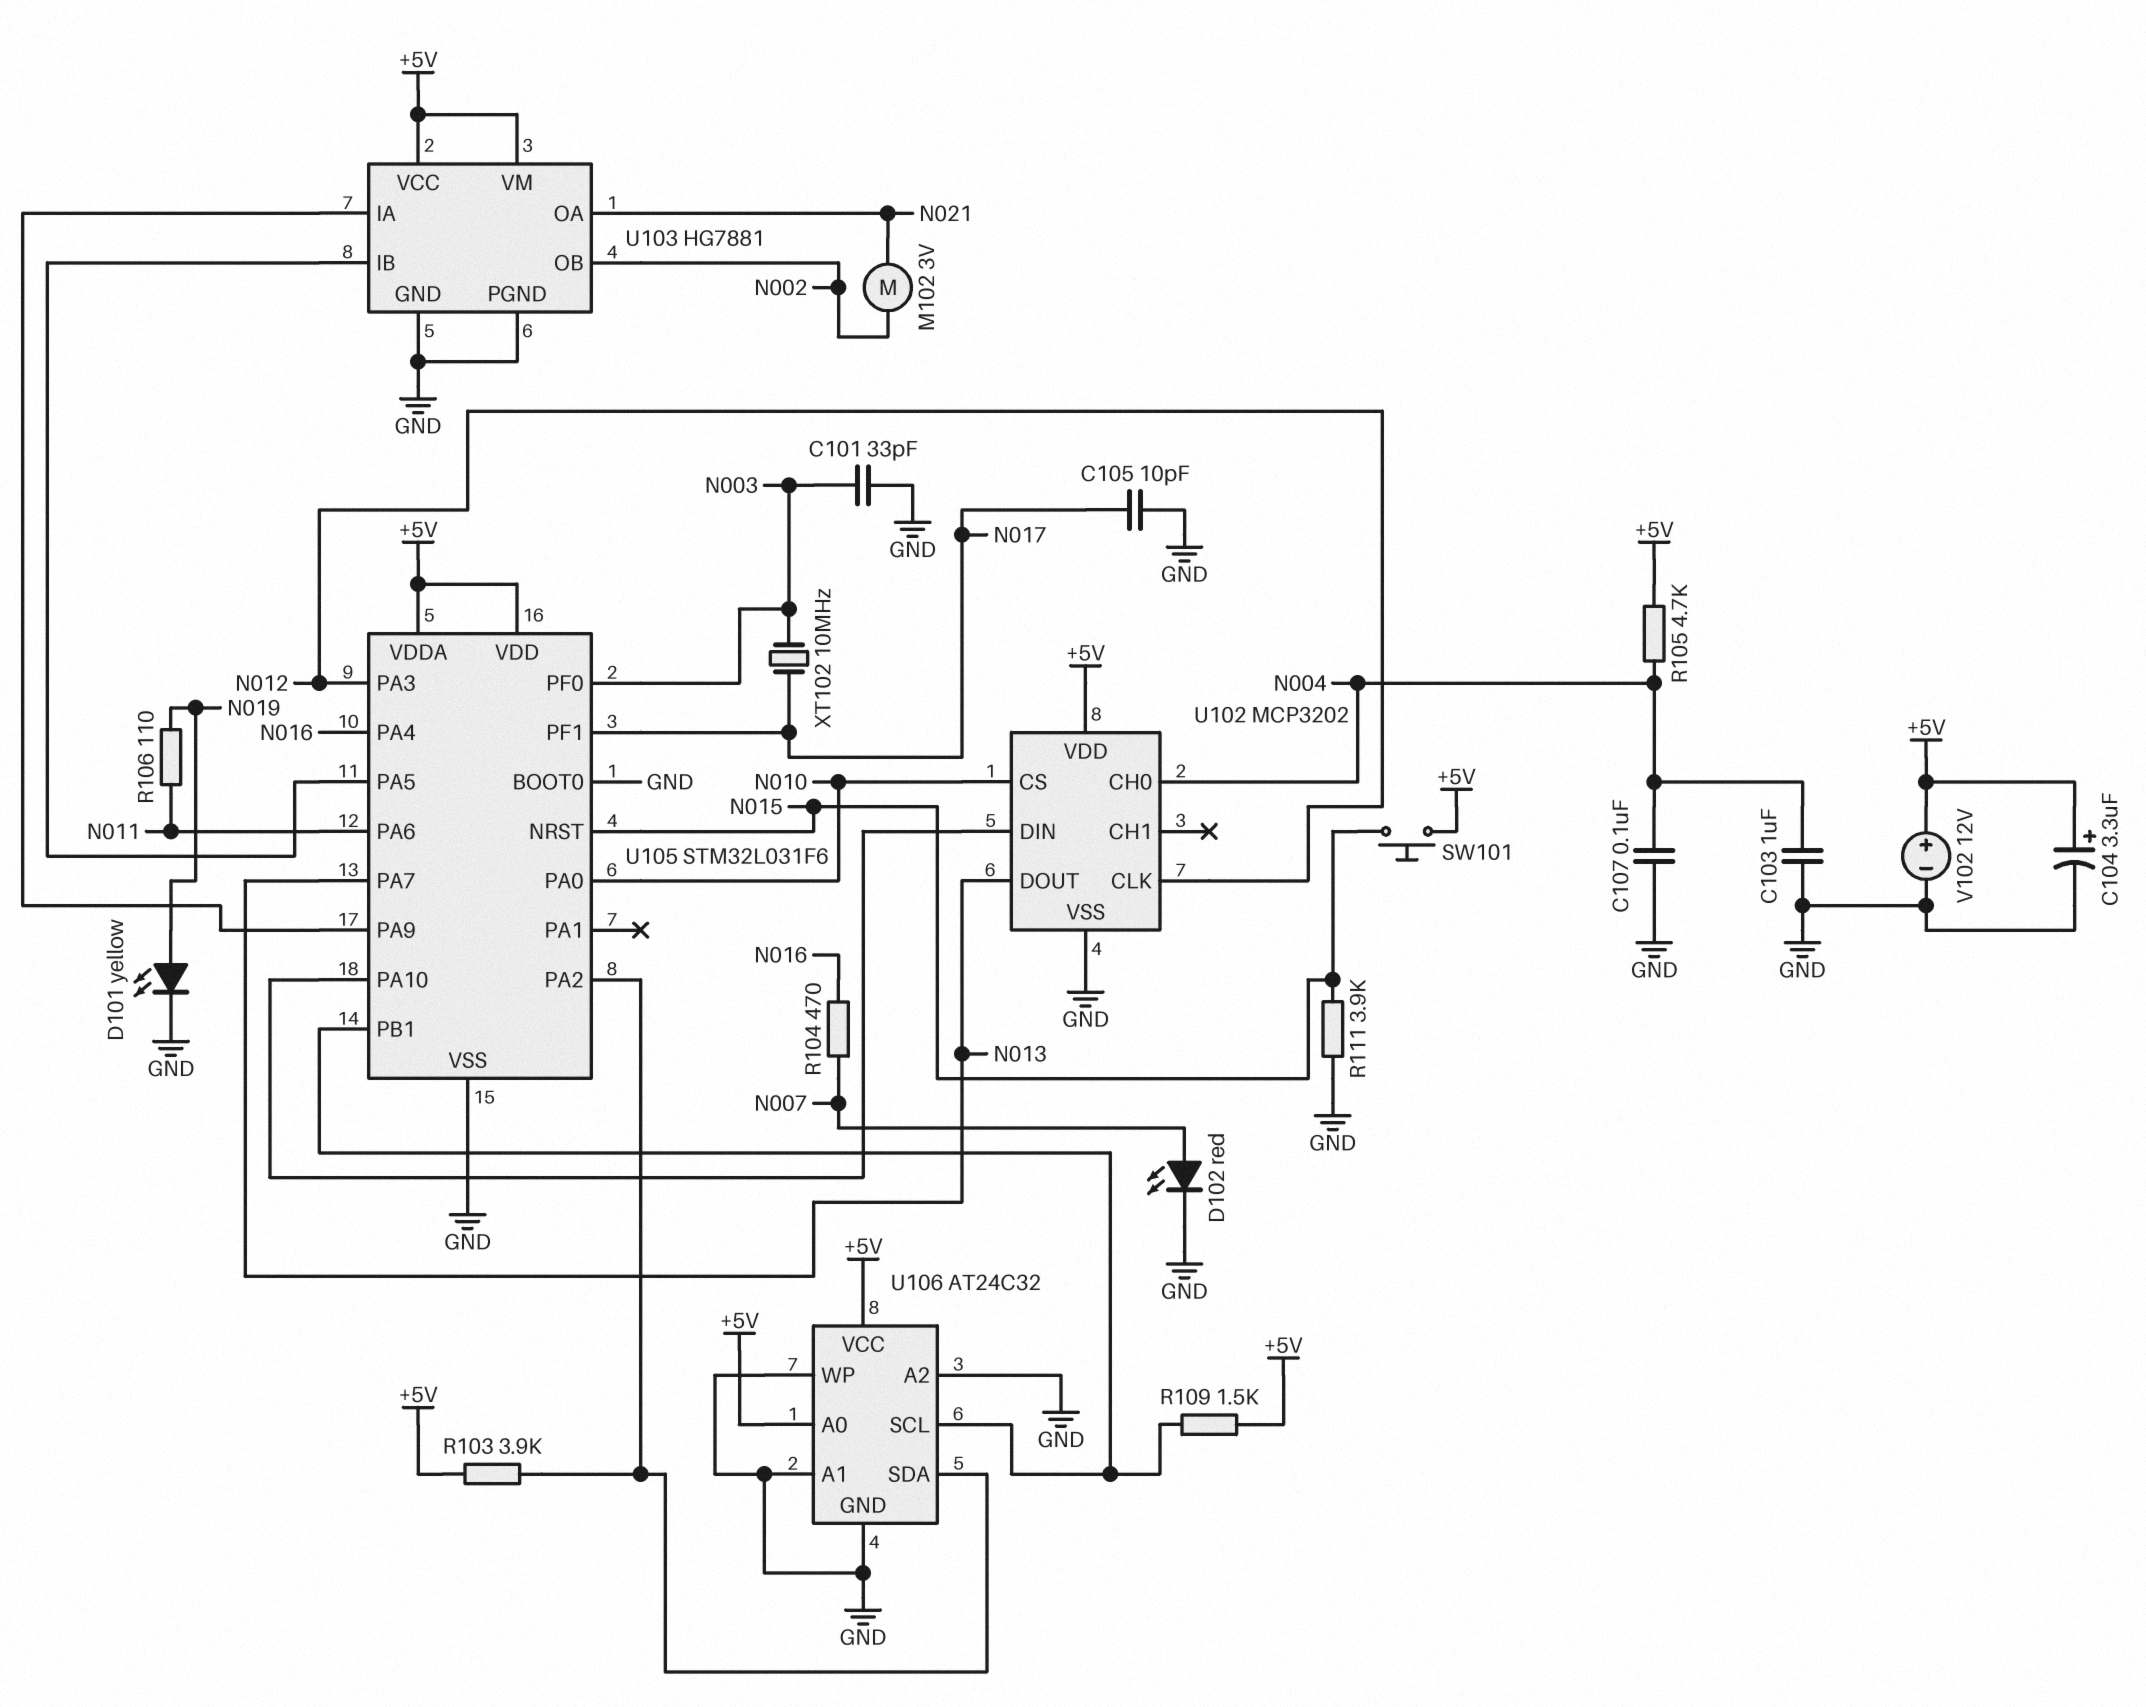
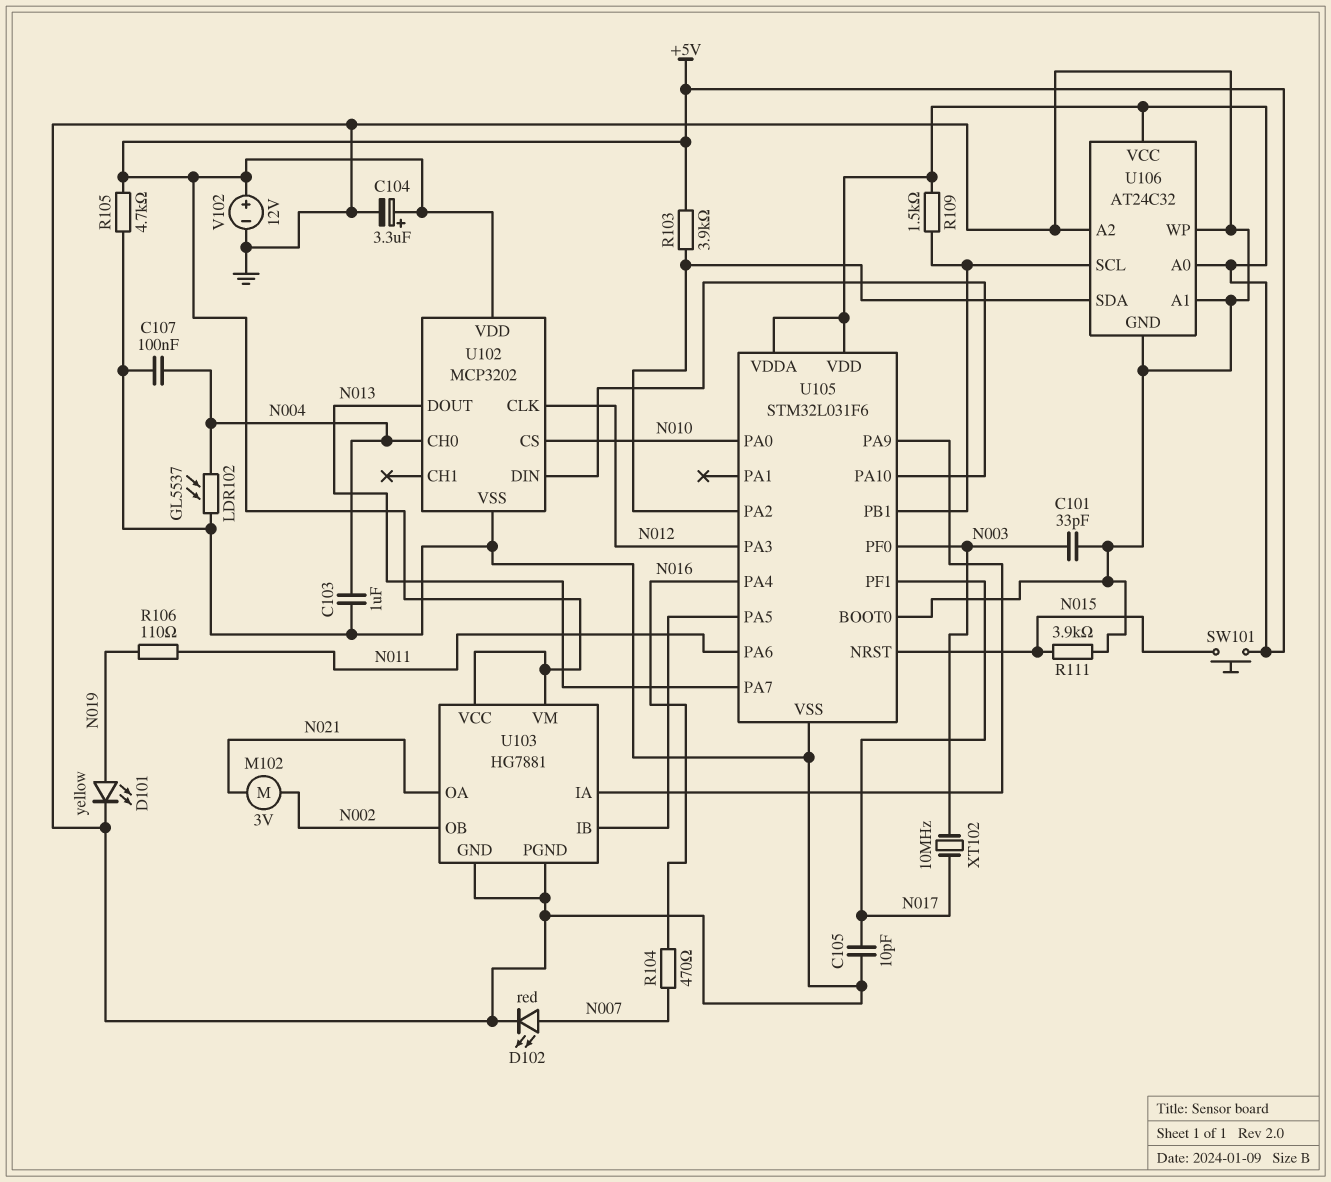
LDR102: none -> GL5537 (GND, N004)
R105: 4.7k (+5V, N004) -> 4.7k (+5V, GND)

